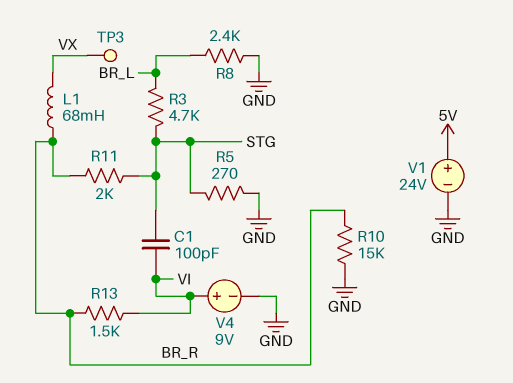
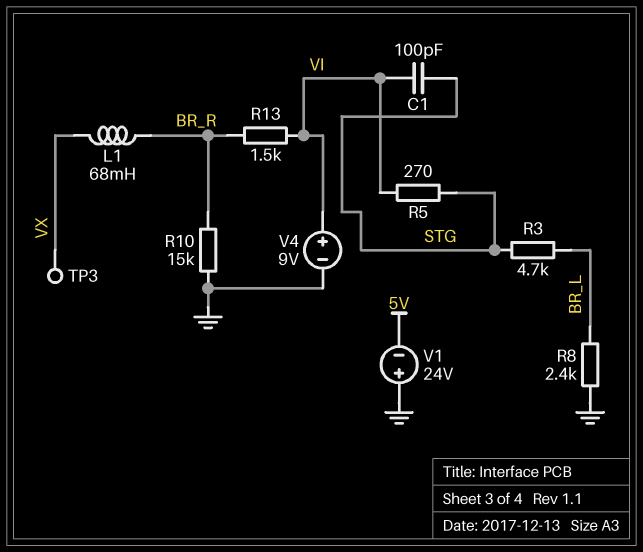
R5: 270 (GND, STG) -> 270 (STG, VI)
R11: 2k (BR_R, STG) -> none
V1: 24V (plus 5V, minus GND) -> 24V (plus GND, minus 5V)

